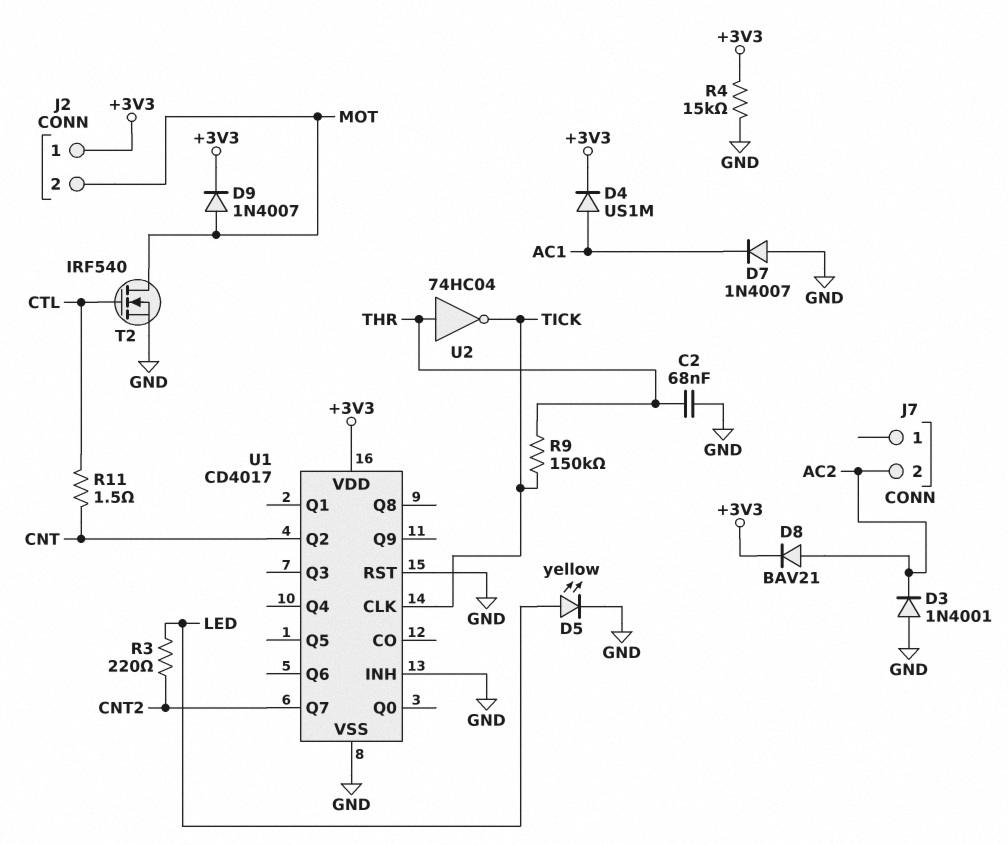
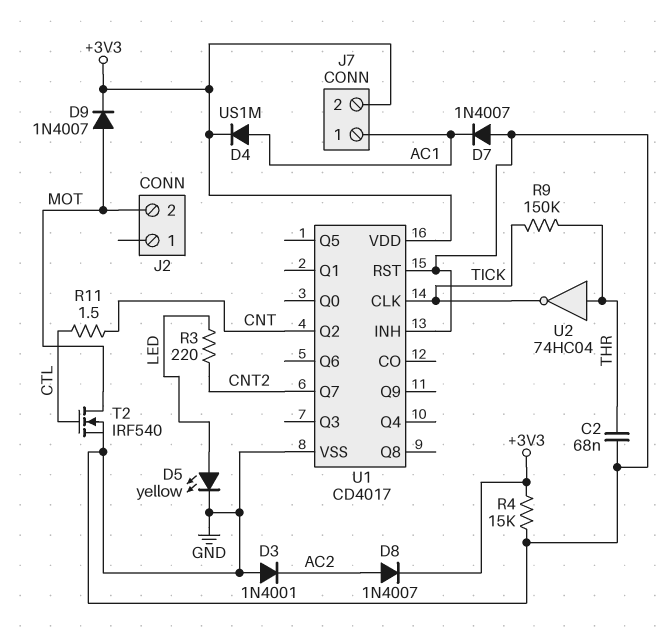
D8: diode BAV21 (A AC2, K +3V3) -> diode 1N4007 (A AC2, K +3V3)
J2 pin 1: +3V3 -> none
J7 pin 1: none -> AC1
J7 pin 2: AC2 -> +3V3

